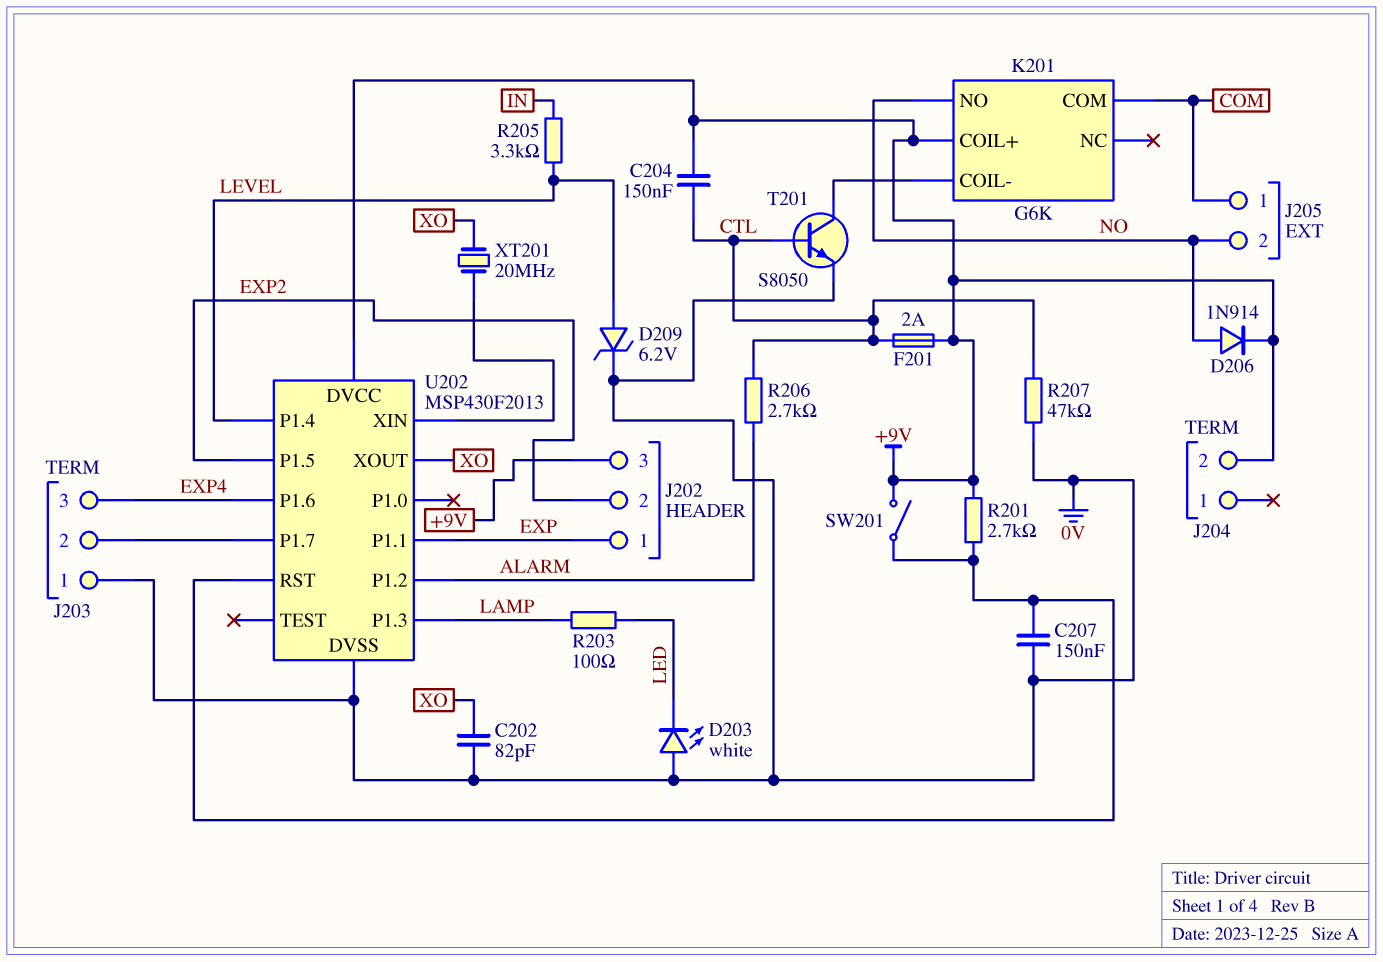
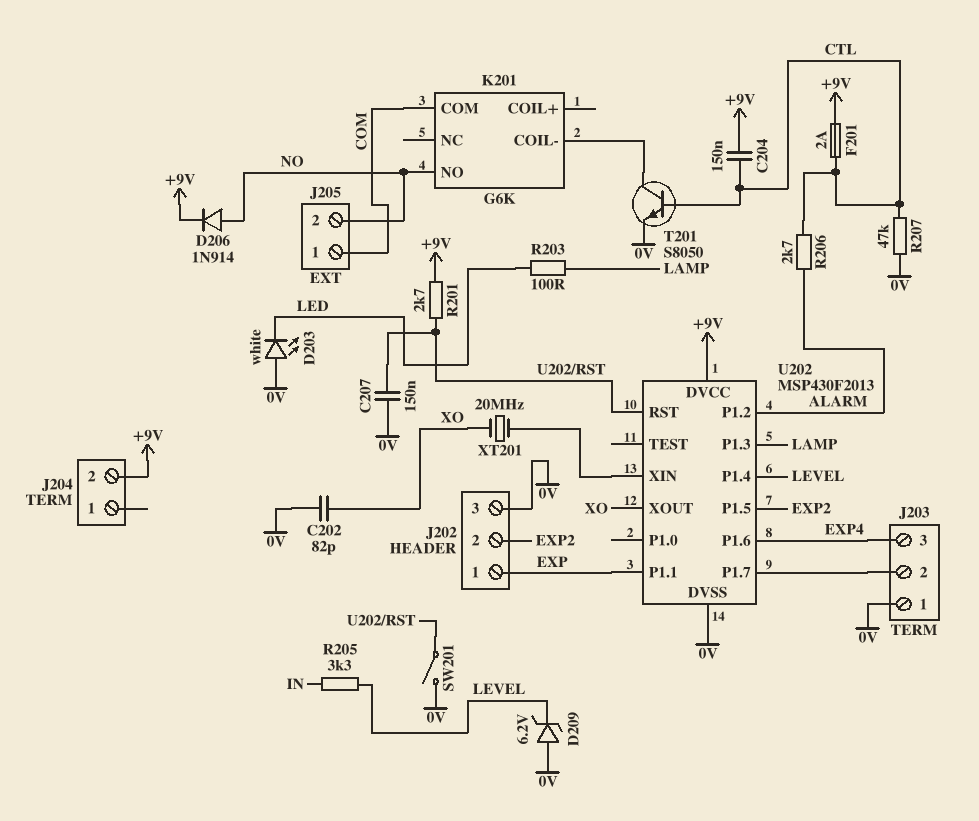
D209: zener 6.2V (A LEVEL, K 0V) -> zener 6.2V (A 0V, K LEVEL)
J202 pin 3: +9V -> 0V
K201 pin COIL+: +9V -> none
SW201: switch (+9V, U202/RST) -> switch (0V, U202/RST)

